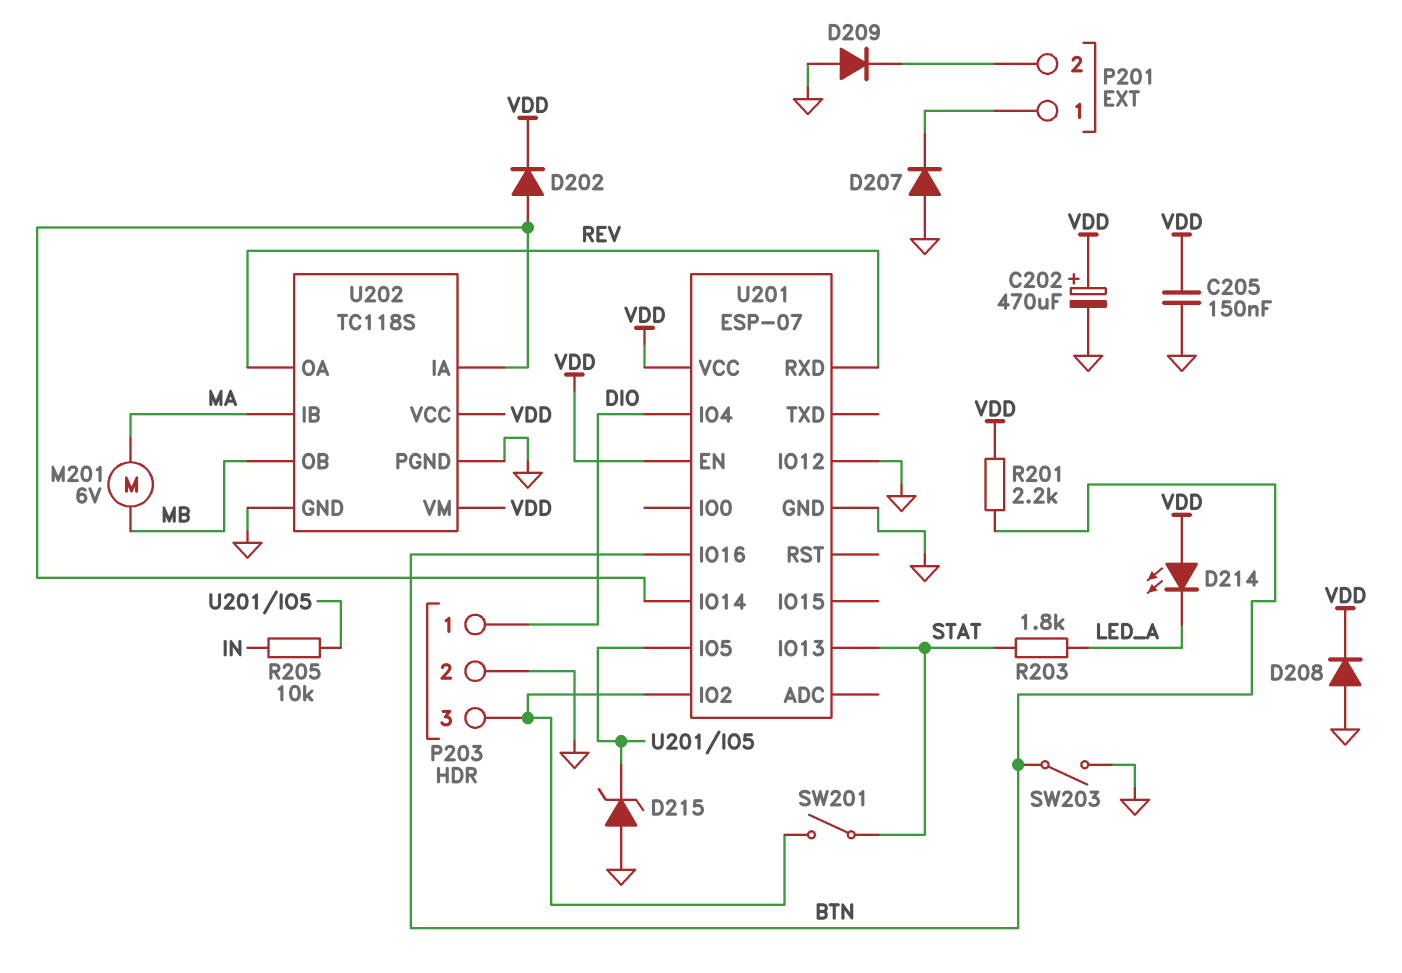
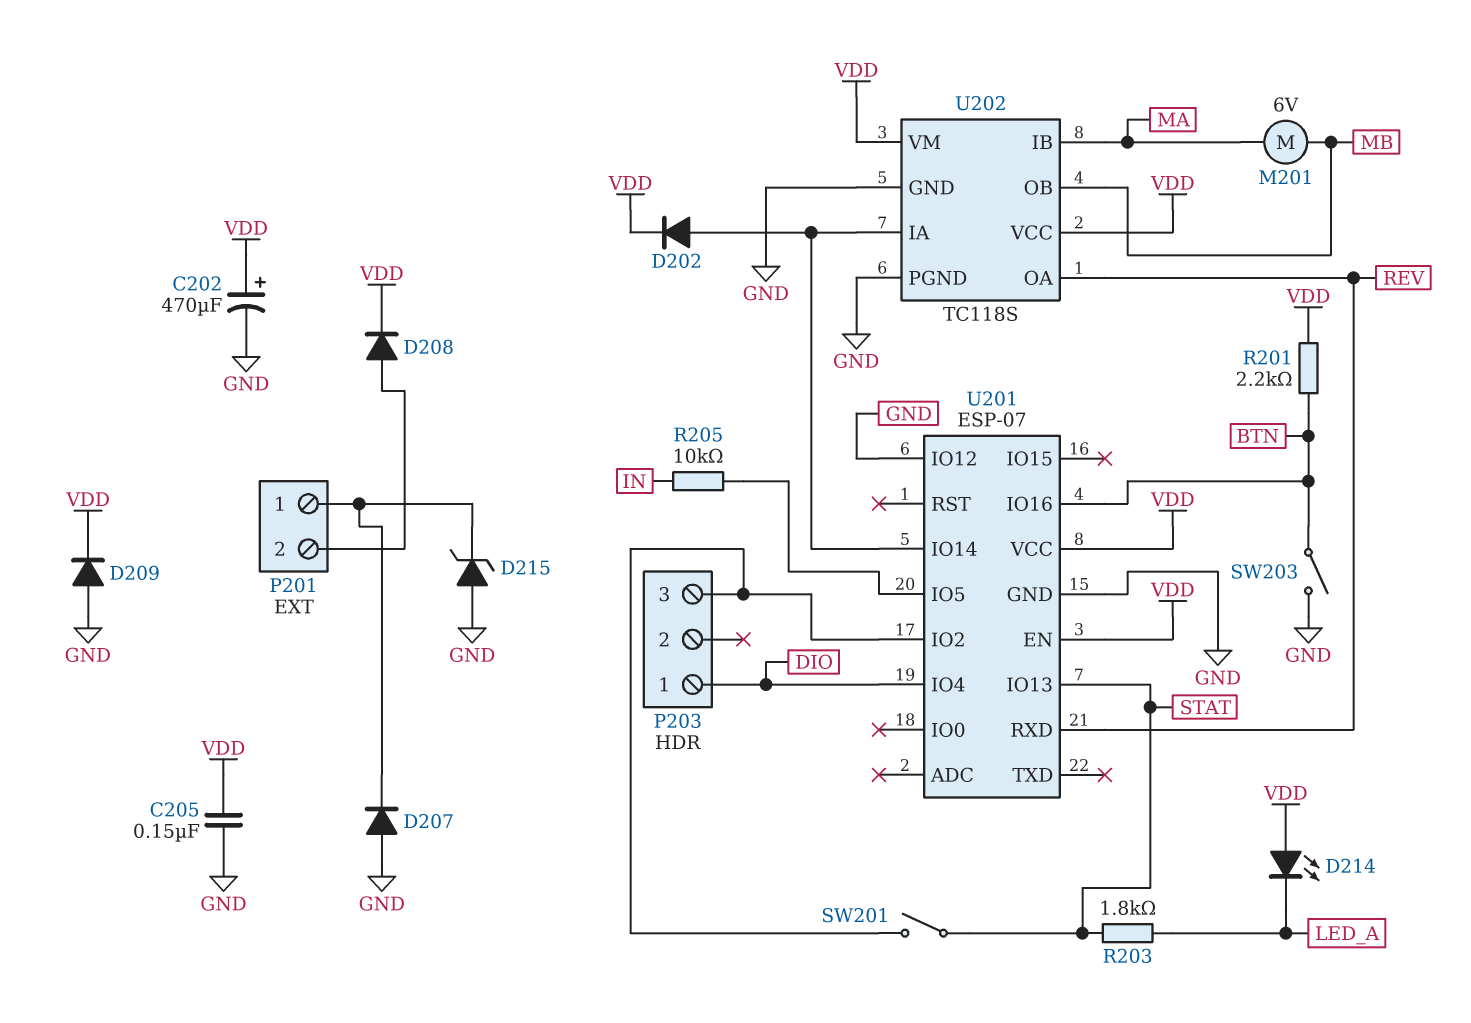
D208: diode (A GND, K VDD) -> diode (A P201/2, K VDD)
D209: diode (A GND, K P201/2) -> diode (A GND, K VDD)
D215: zener (A GND, K U201/IO5) -> zener (A GND, K P201/1)
P203 pin 2: GND -> none

